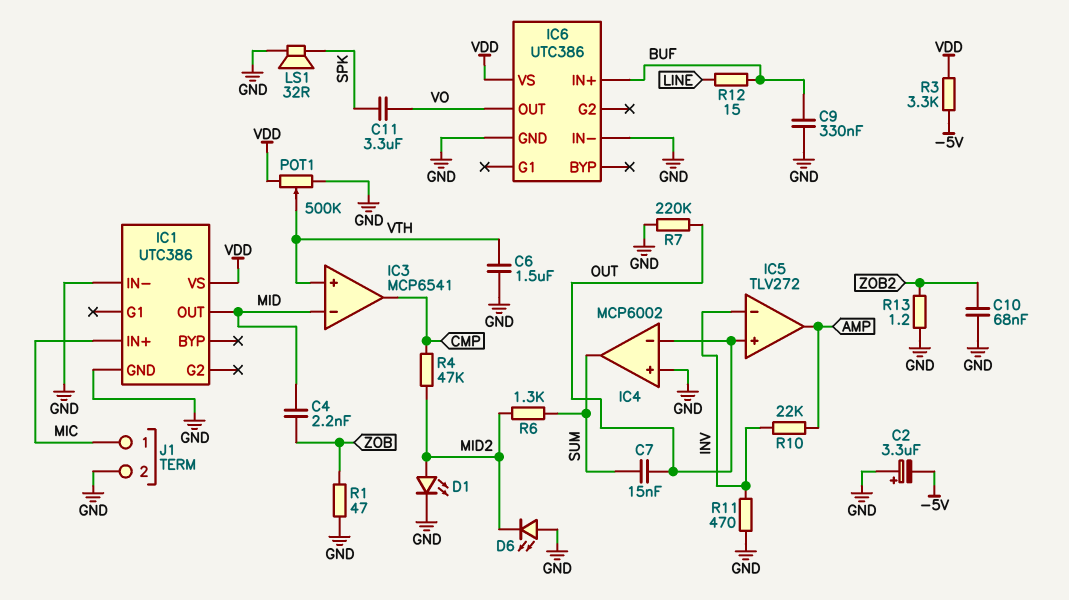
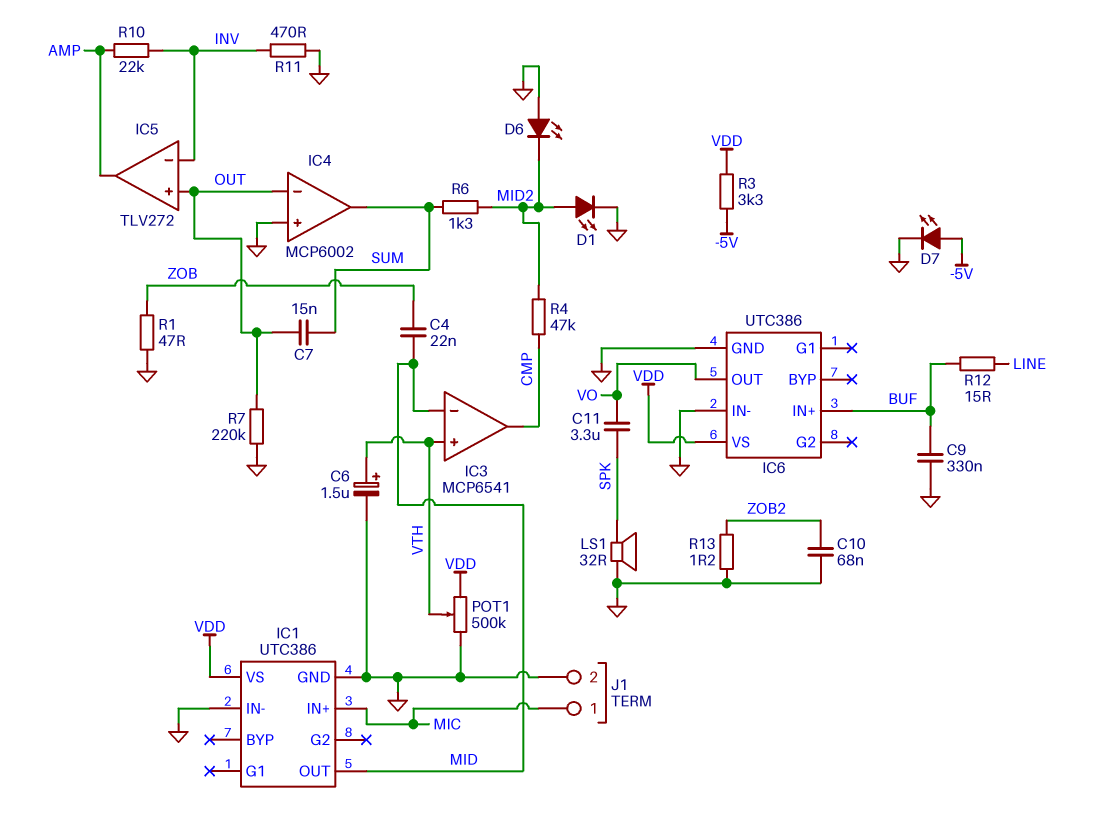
C2: 3.3uF (plus GND, minus -5V) -> none
C4: 2.2nF (MID, ZOB) -> 22nF (MID, ZOB)
C6: 1.5uF (GND, VTH) -> 1.5uF (plus VTH, minus GND)
D7: none -> LED (A -5V, K GND)

